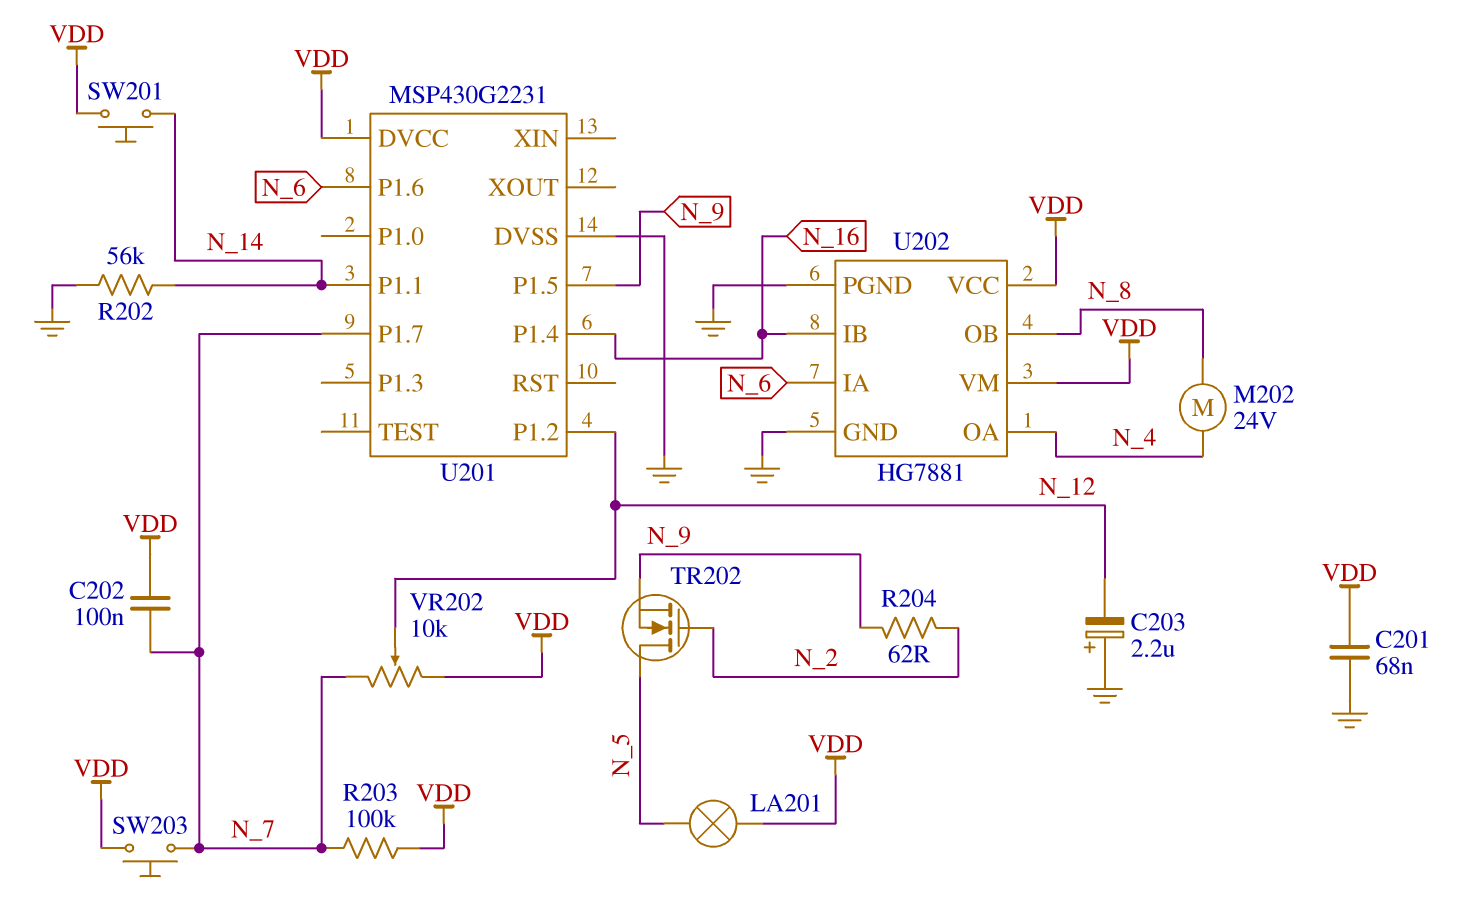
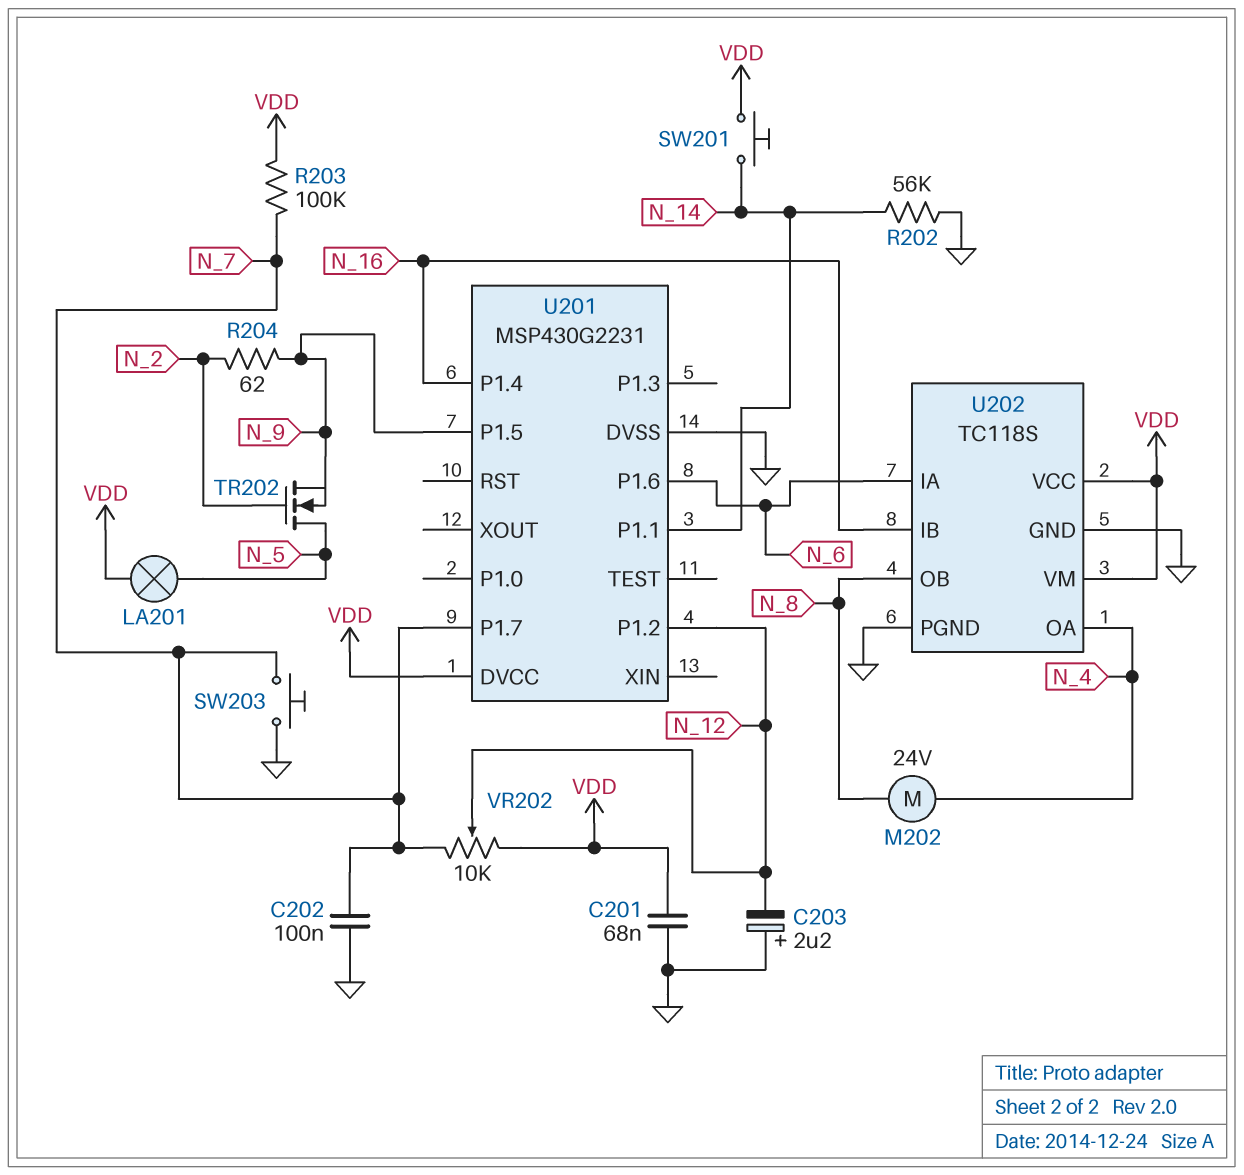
C202: 100nF (N_7, VDD) -> 100nF (GND, N_7)
SW203: button (N_7, VDD) -> button (GND, N_7)
U202: HG7881 -> TC118S

